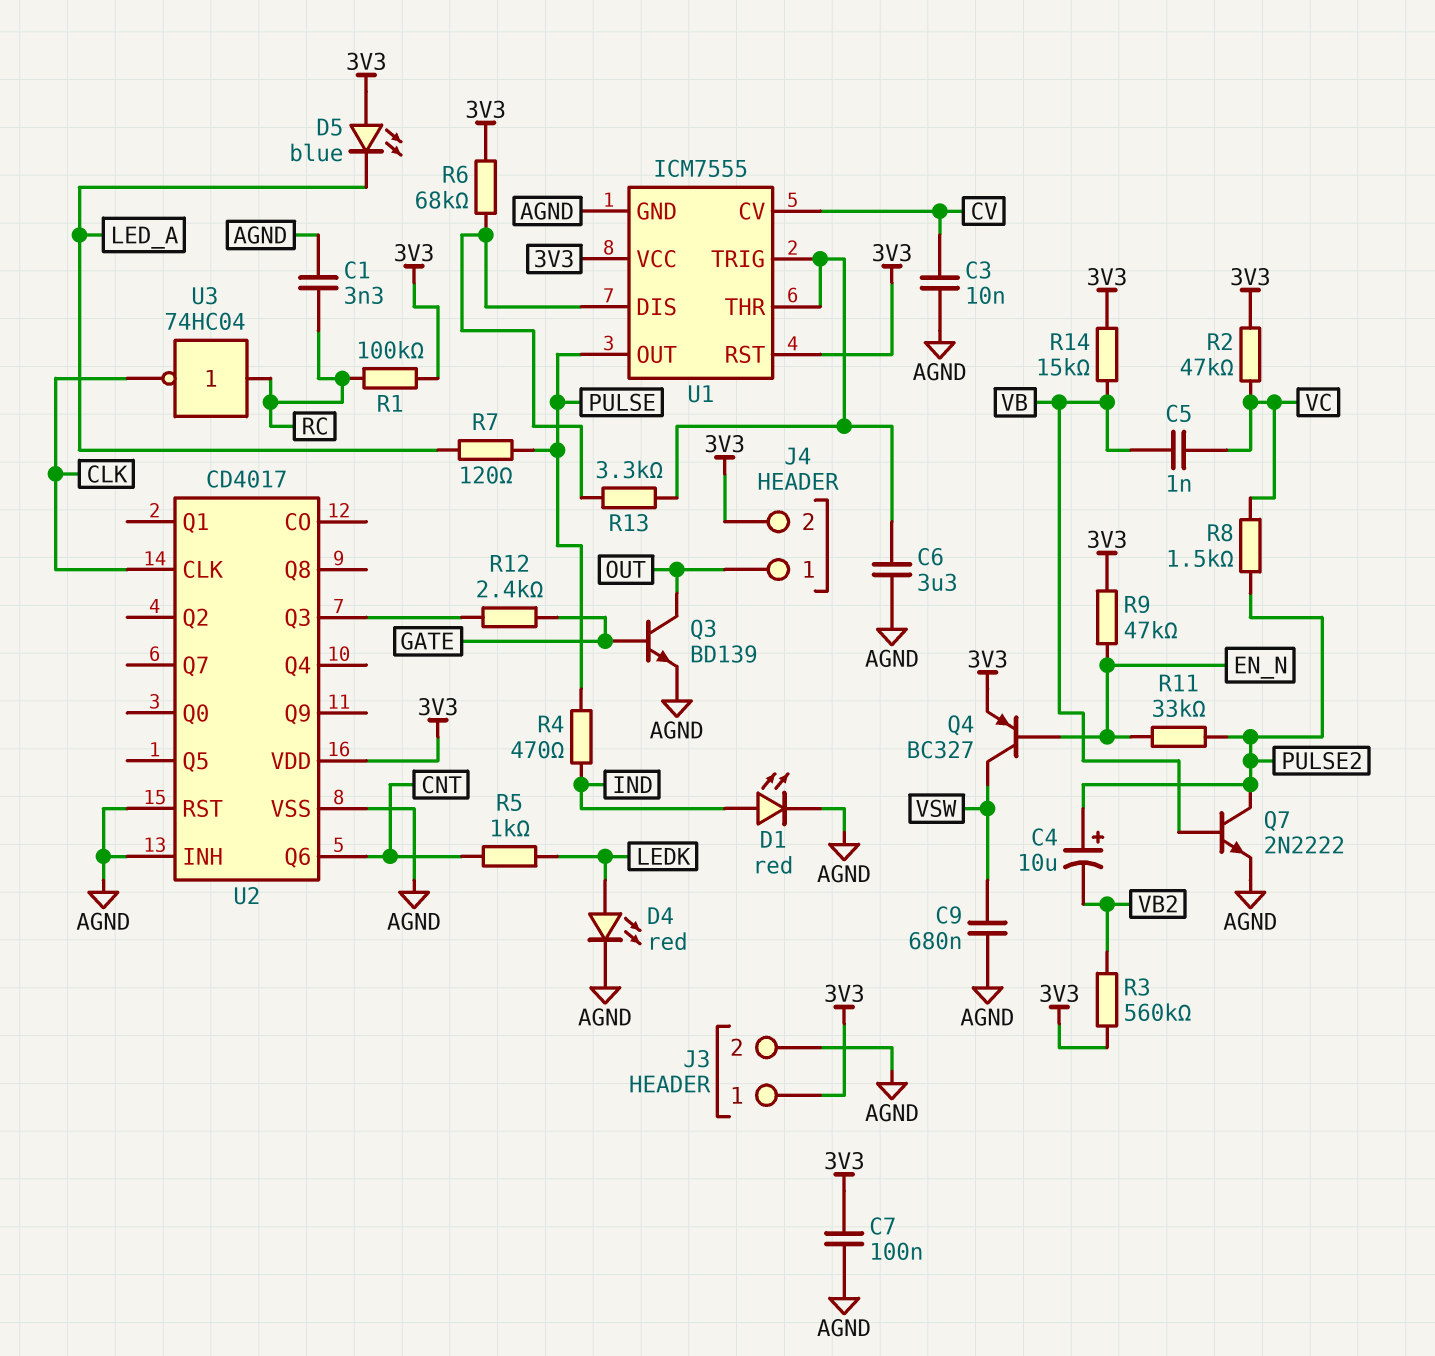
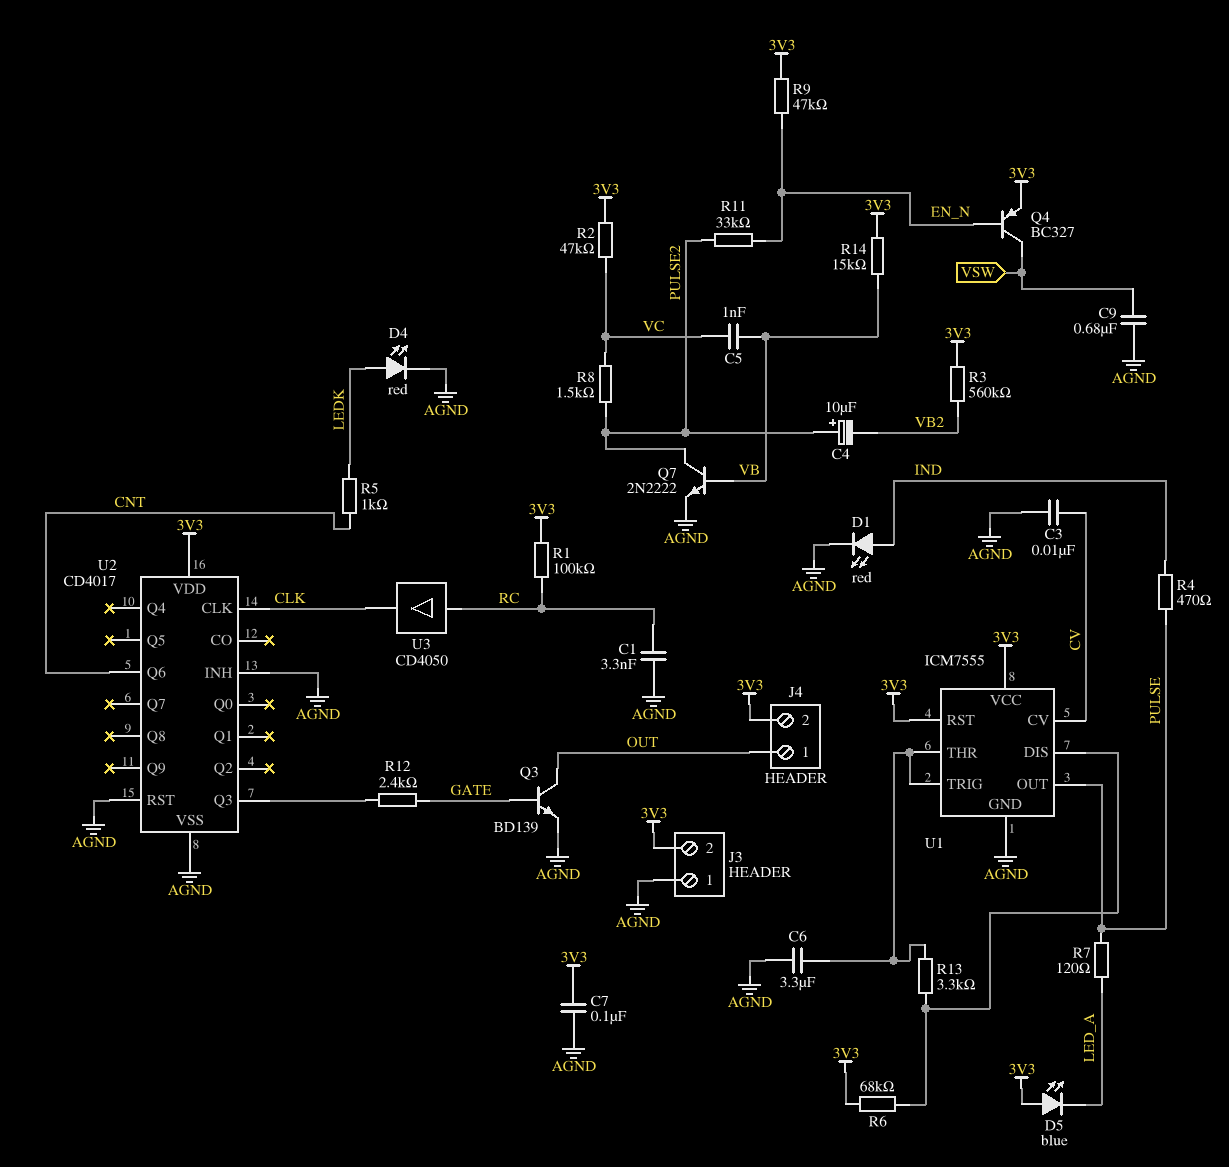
J3 pin 1: 3V3 -> AGND
J3 pin 2: AGND -> 3V3
U3: NOT 74HC04 (in RC, out CLK) -> buffer CD4050 (in RC, out CLK)

